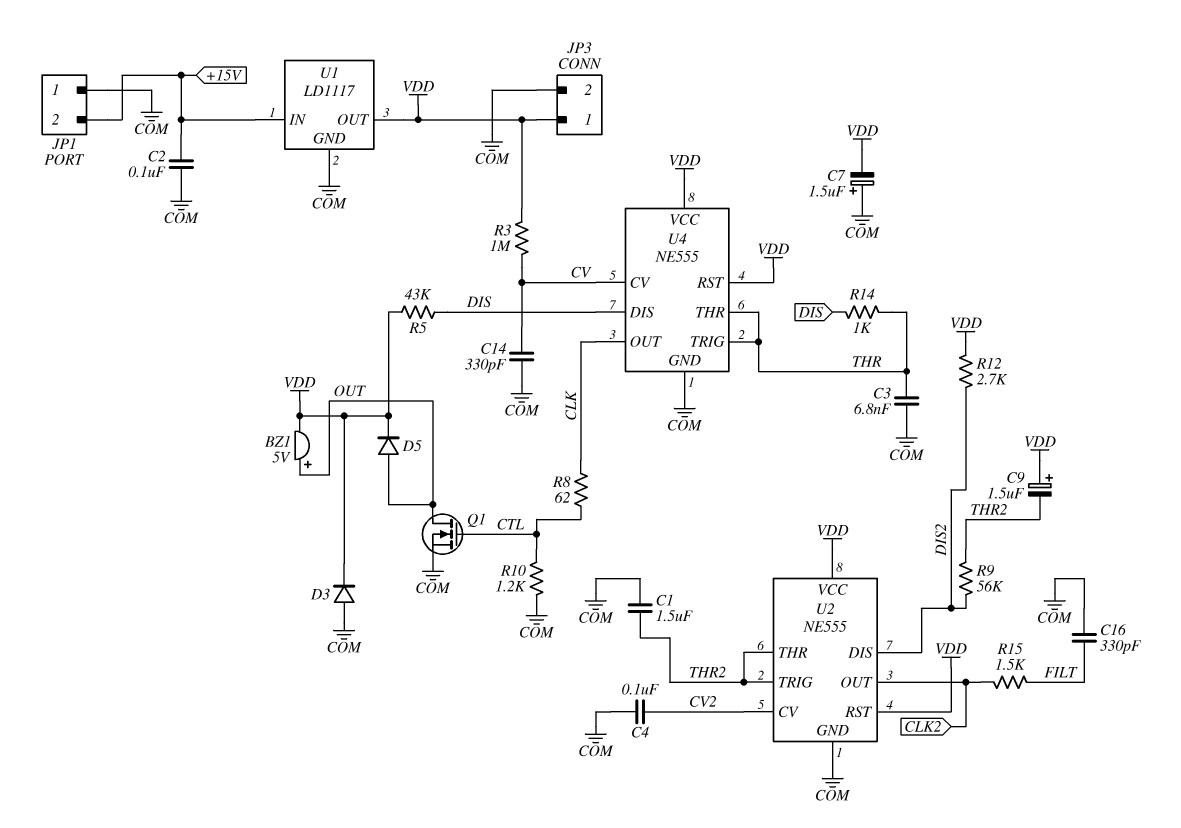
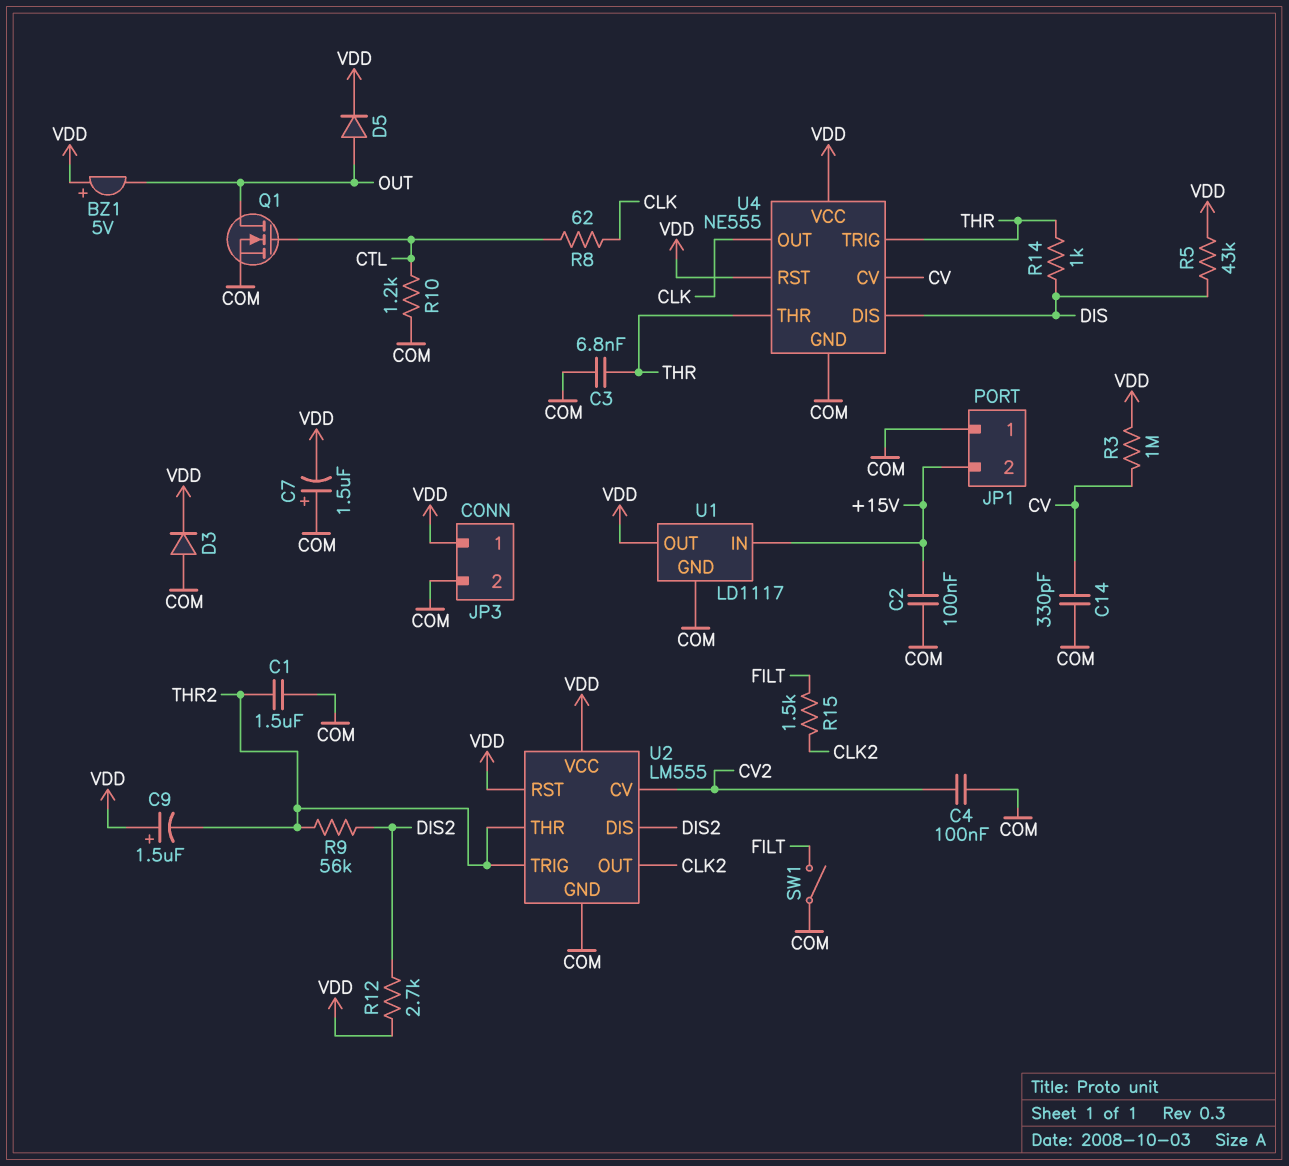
BZ1: buzzer 5V (plus OUT, minus VDD) -> buzzer 5V (plus VDD, minus OUT)
C16: 330pF (COM, FILT) -> none
SW1: none -> switch (COM, FILT)
U2: NE555 -> LM555

